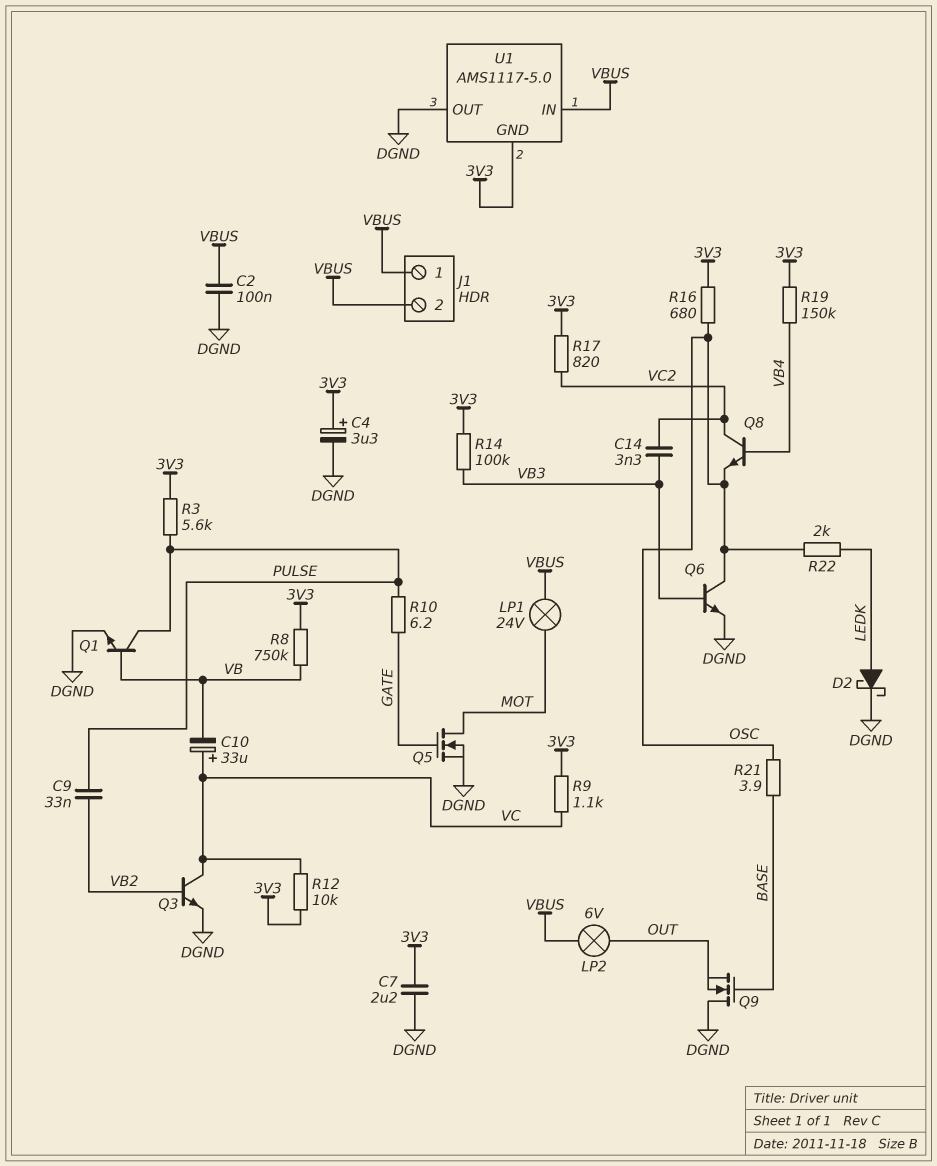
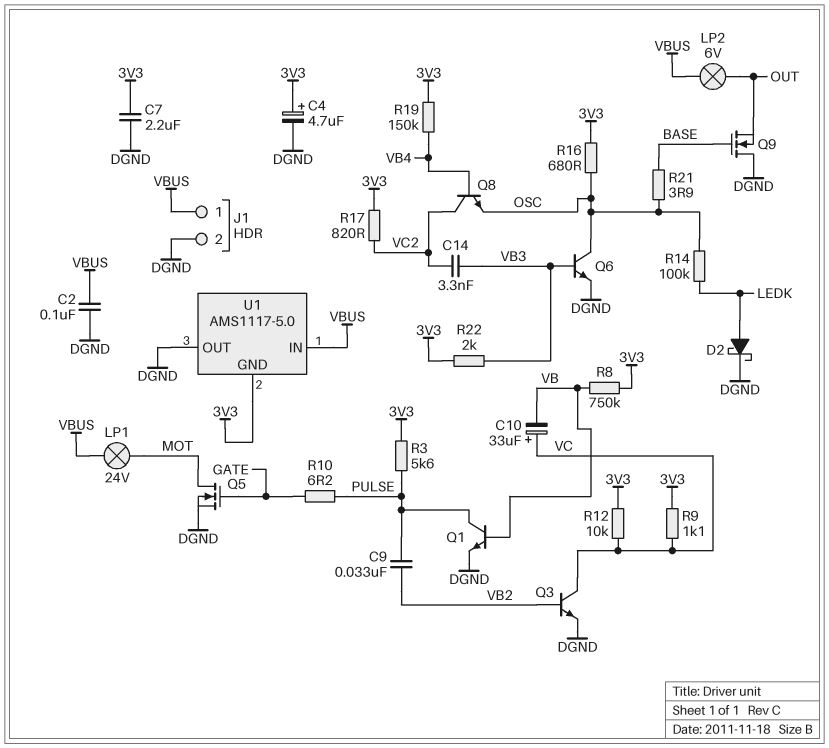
C4: 3.3uF (plus 3V3, minus DGND) -> 4.7uF (plus 3V3, minus DGND)
J1 pin 2: VBUS -> DGND
R14: 100k (3V3, VB3) -> 100k (LEDK, OSC)
R22: 2k (LEDK, OSC) -> 2k (3V3, VB3)

